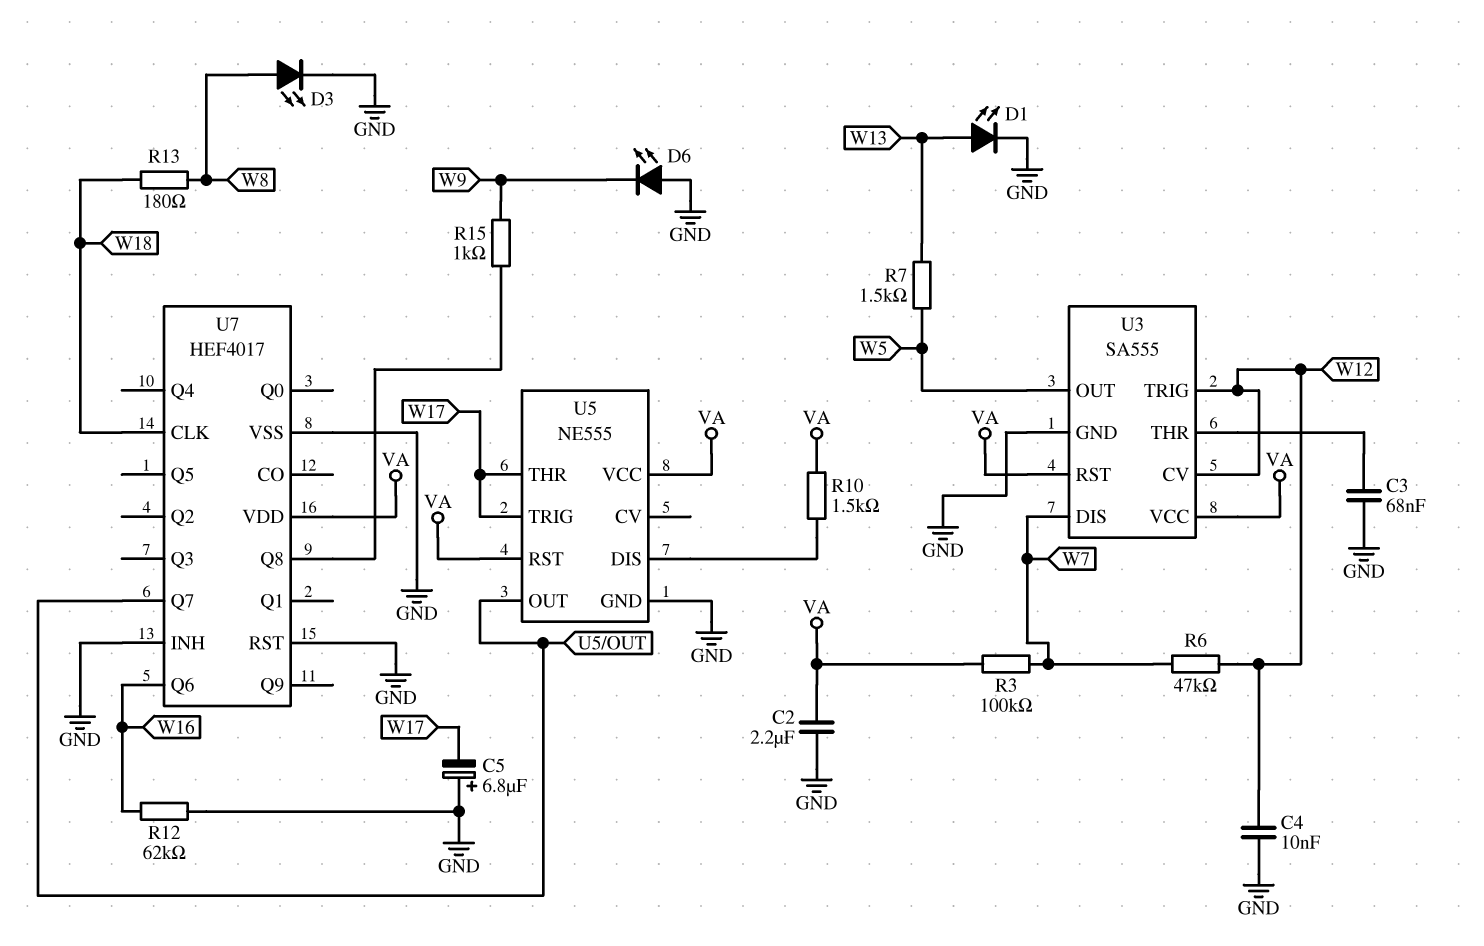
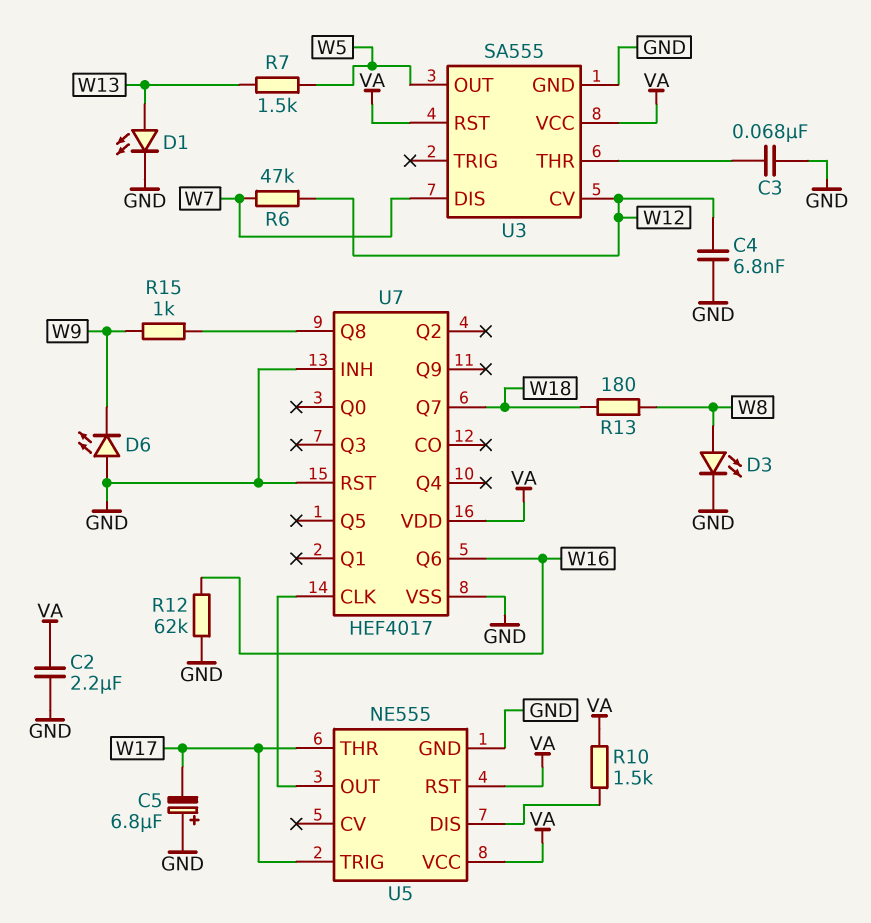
C4: 10nF (GND, W12) -> 6.8nF (GND, W12)
R3: 100k (VA, W7) -> none
U3 pin TRIG: W12 -> none
U7 pin CLK: W18 -> U5/OUT
U7 pin Q7: U5/OUT -> W18

